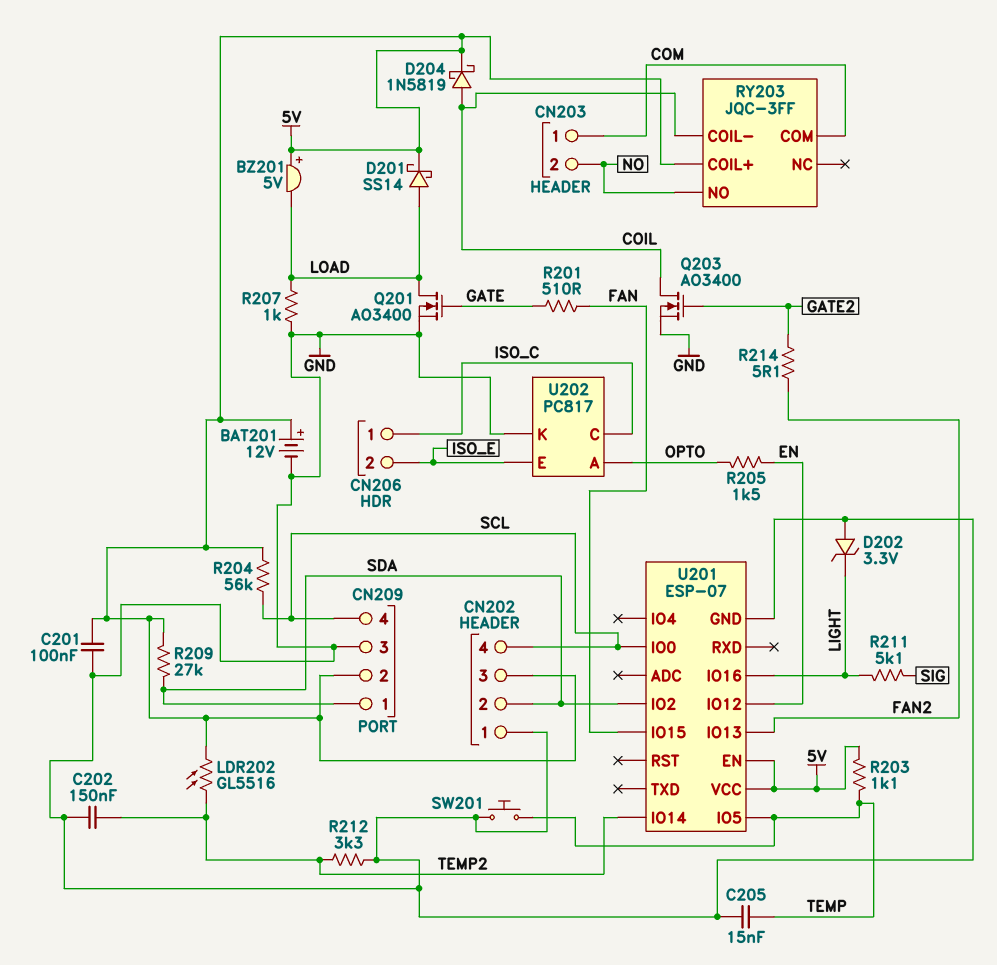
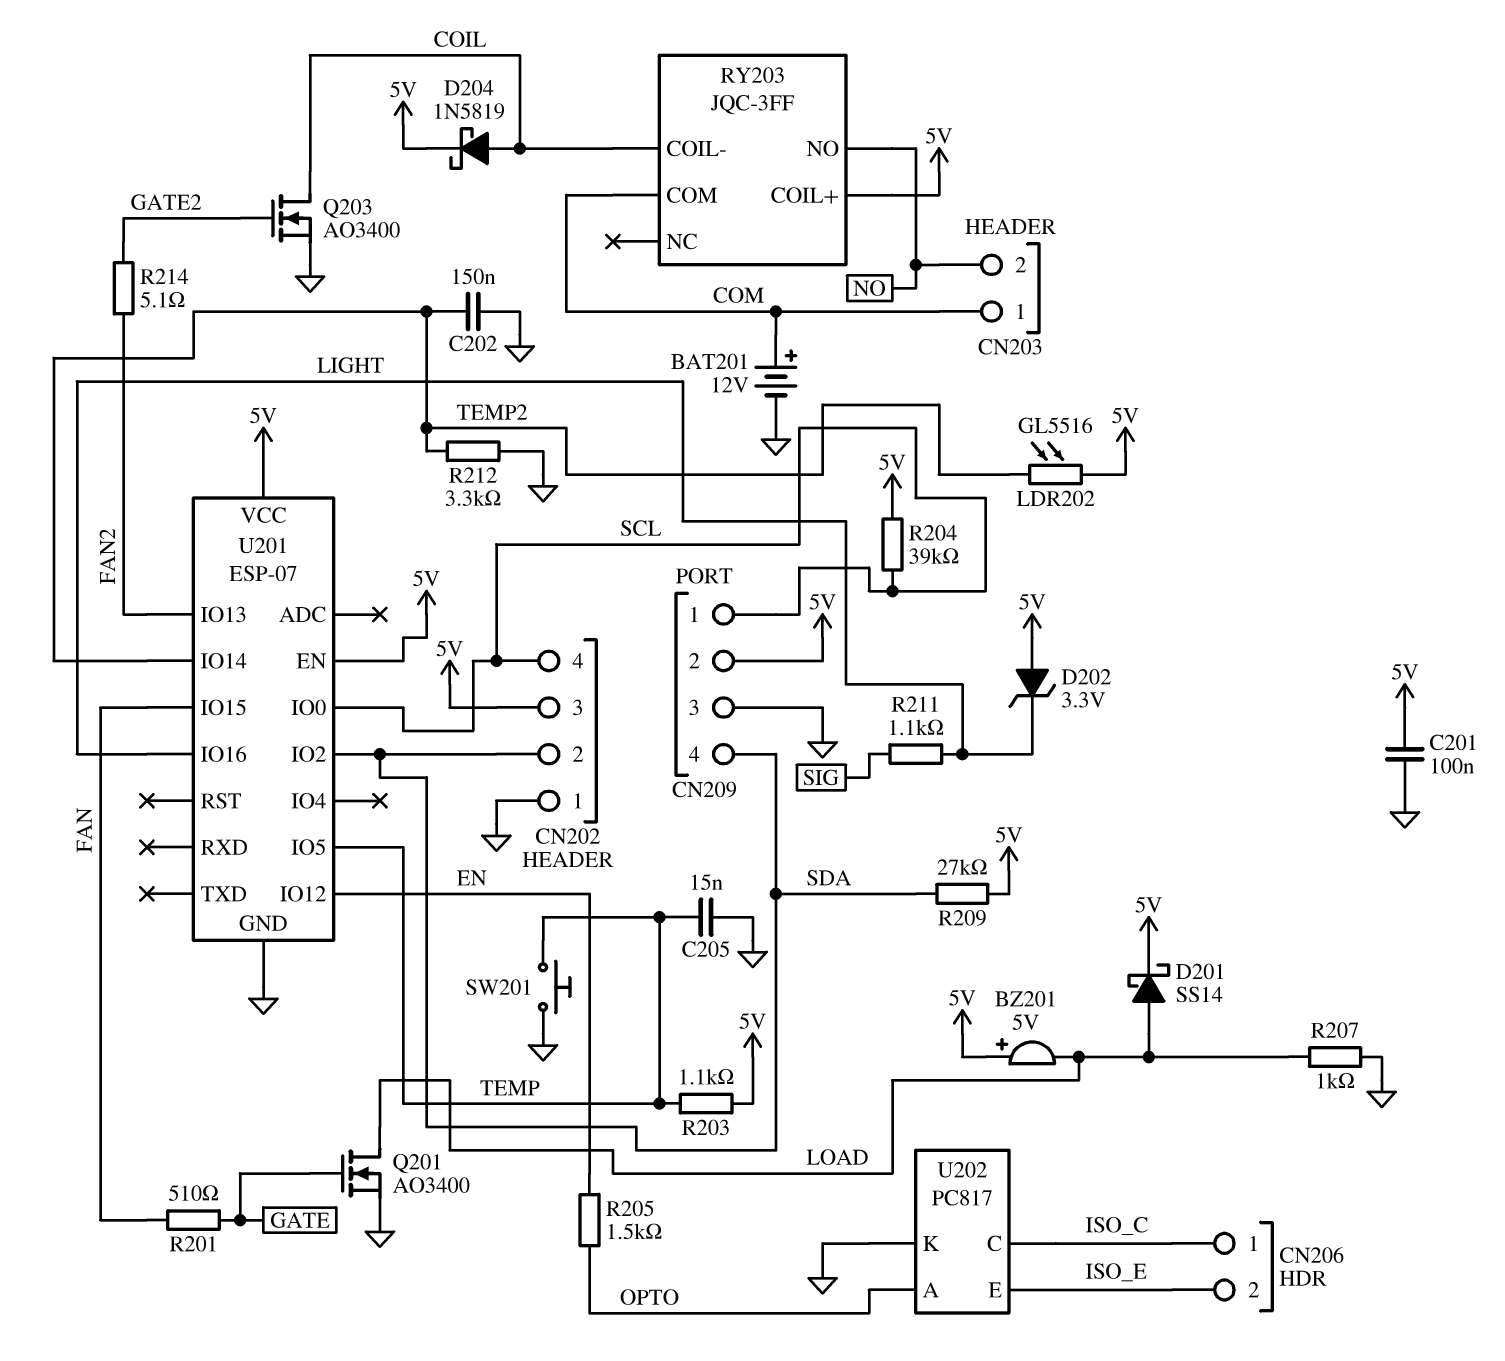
BAT201: 12V (plus 5V, minus GND) -> 12V (plus COM, minus GND)
CN209 pin 1: SDA -> SCL
CN209 pin 4: SCL -> SDA
D202: zener 3.3V (A GND, K LIGHT) -> zener 3.3V (A 5V, K LIGHT)
R204: 56k (5V, SCL) -> 39k (5V, SCL)
R211: 5.1k (LIGHT, SIG) -> 1.1k (LIGHT, SIG)

